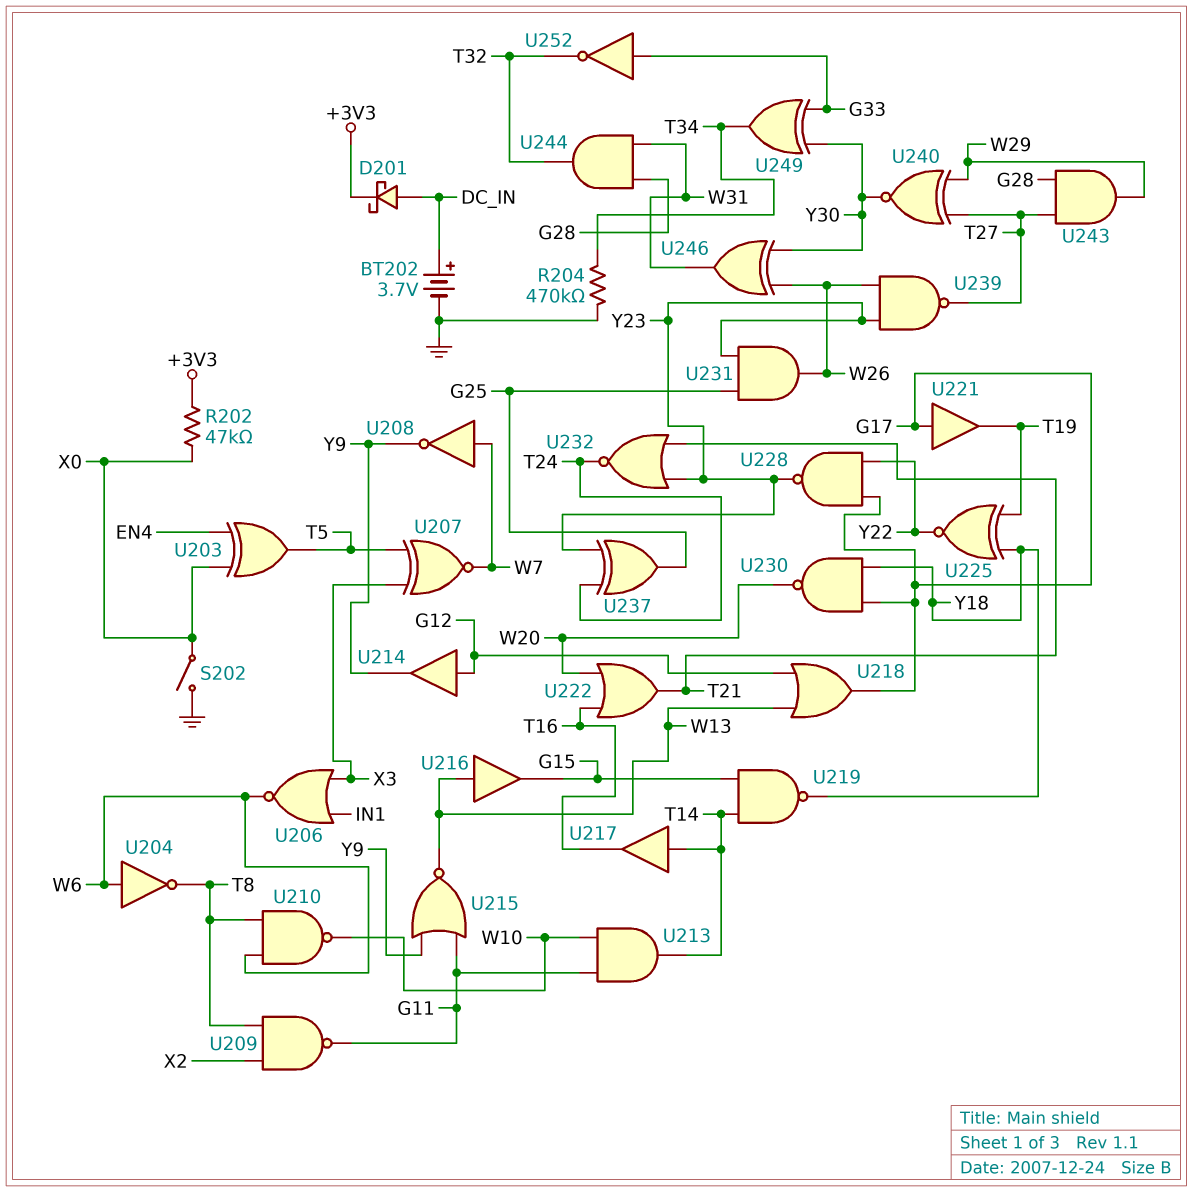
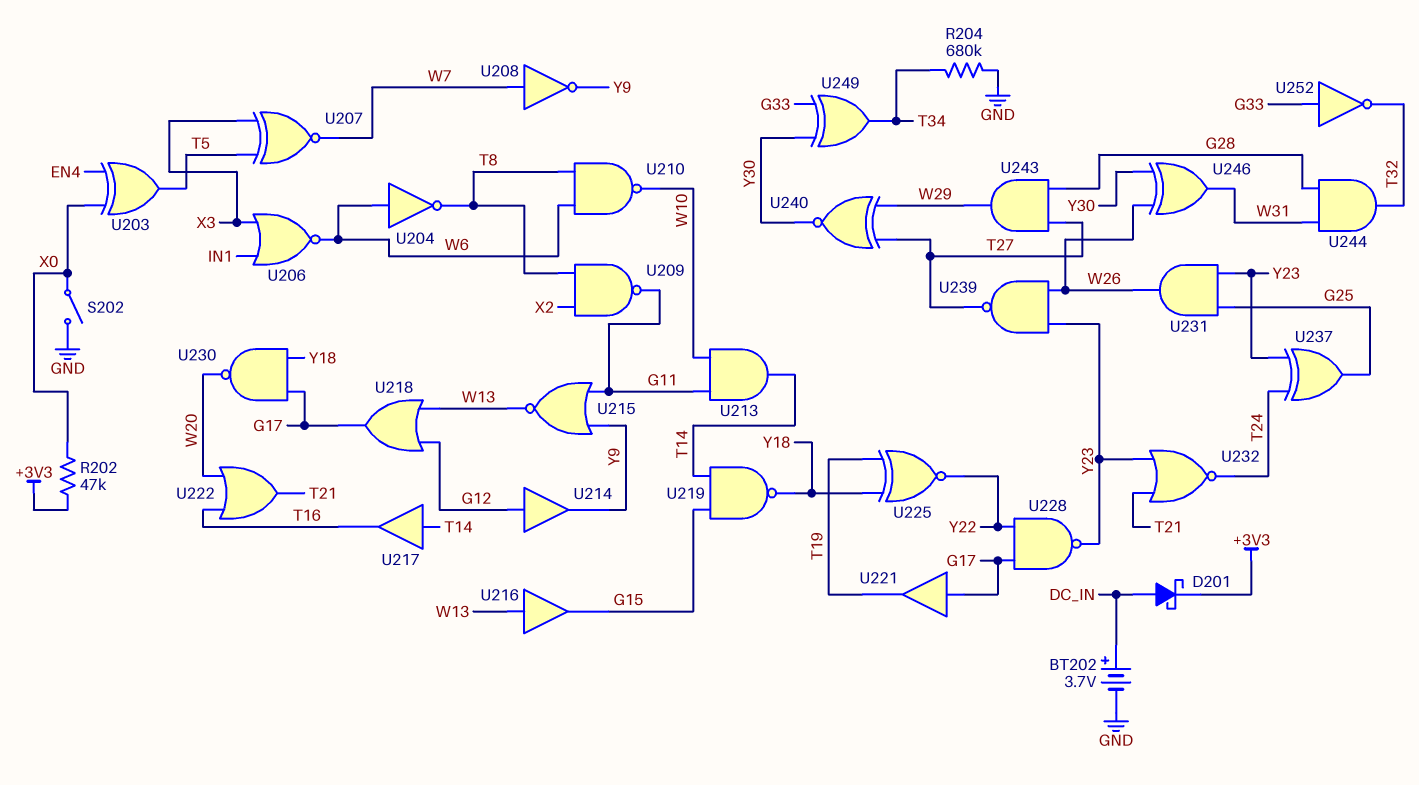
R204: 470k (GND, T34) -> 680k (GND, T34)

